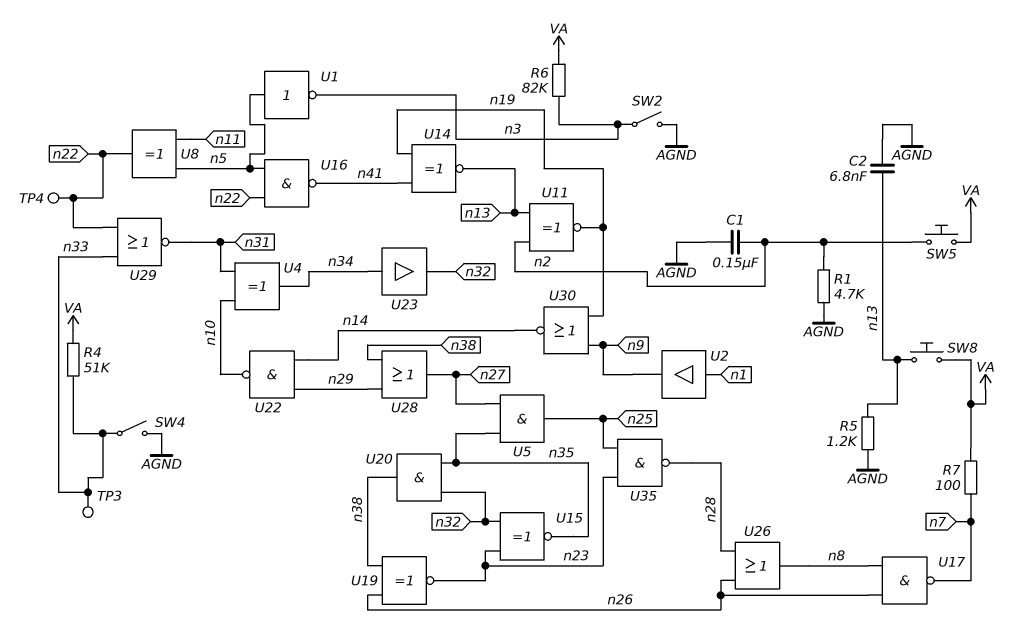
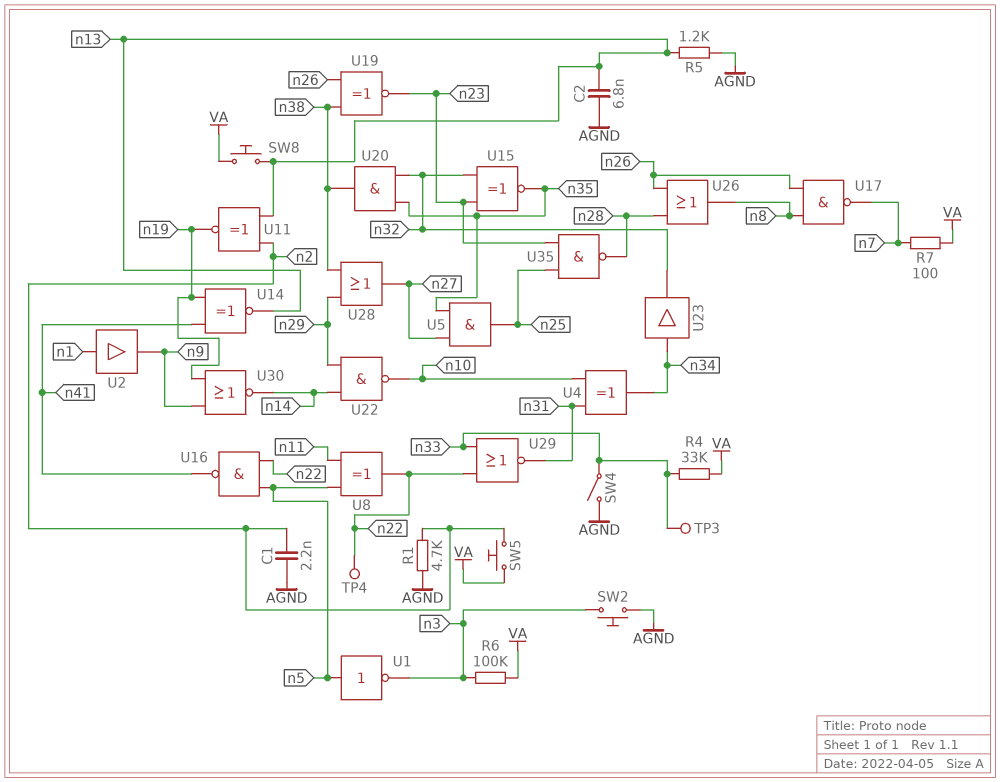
C1: 150nF (AGND, n2) -> 2.2nF (AGND, n2)
R4: 51k (VA, n33) -> 33k (VA, n33)
R6: 82k (VA, n3) -> 100k (VA, n3)
SW2: switch (AGND, n3) -> button (AGND, n3)

